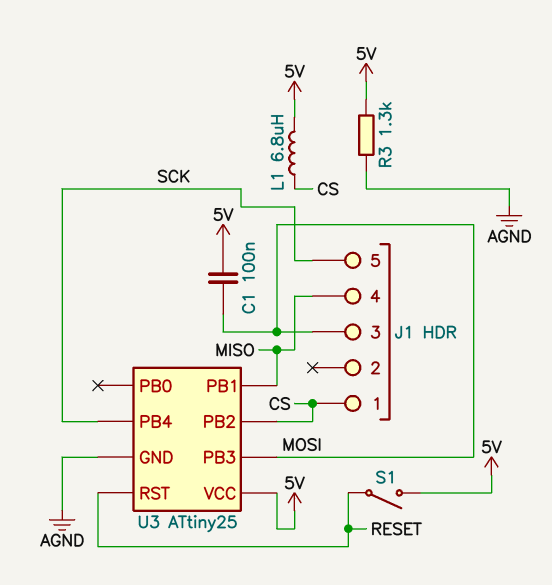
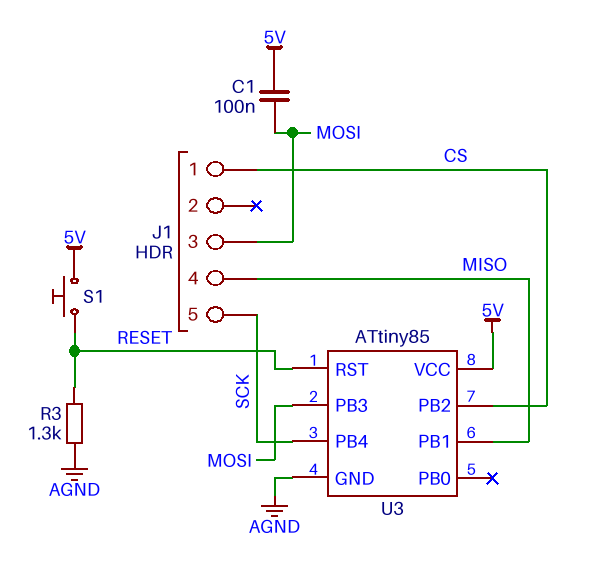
L1: 6.8uH (5V, CS) -> none
R3: 1.3k (5V, AGND) -> 1.3k (AGND, RESET)
S1: switch (5V, RESET) -> button (5V, RESET)
U3: ATtiny25 -> ATtiny85

